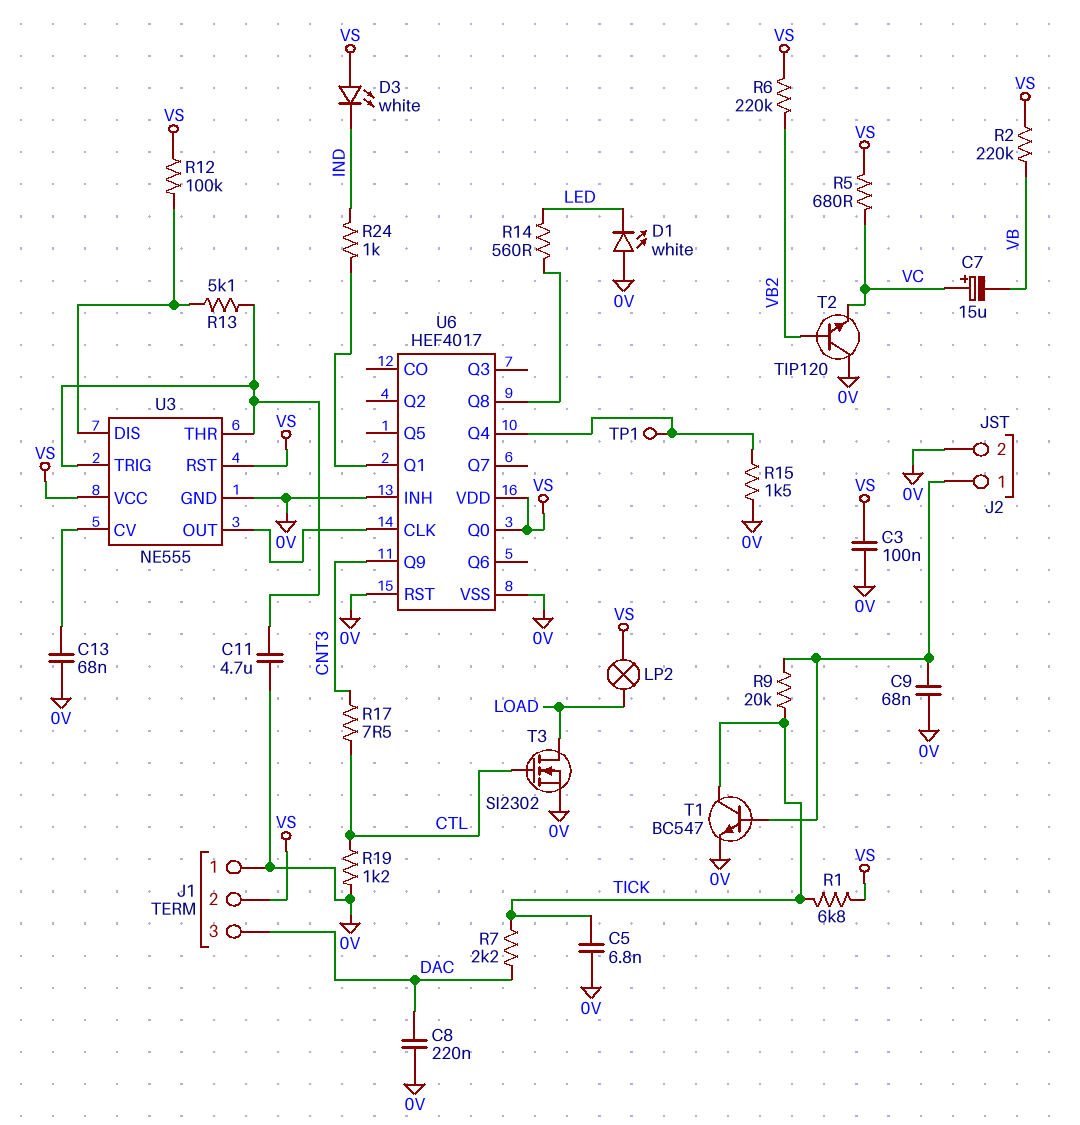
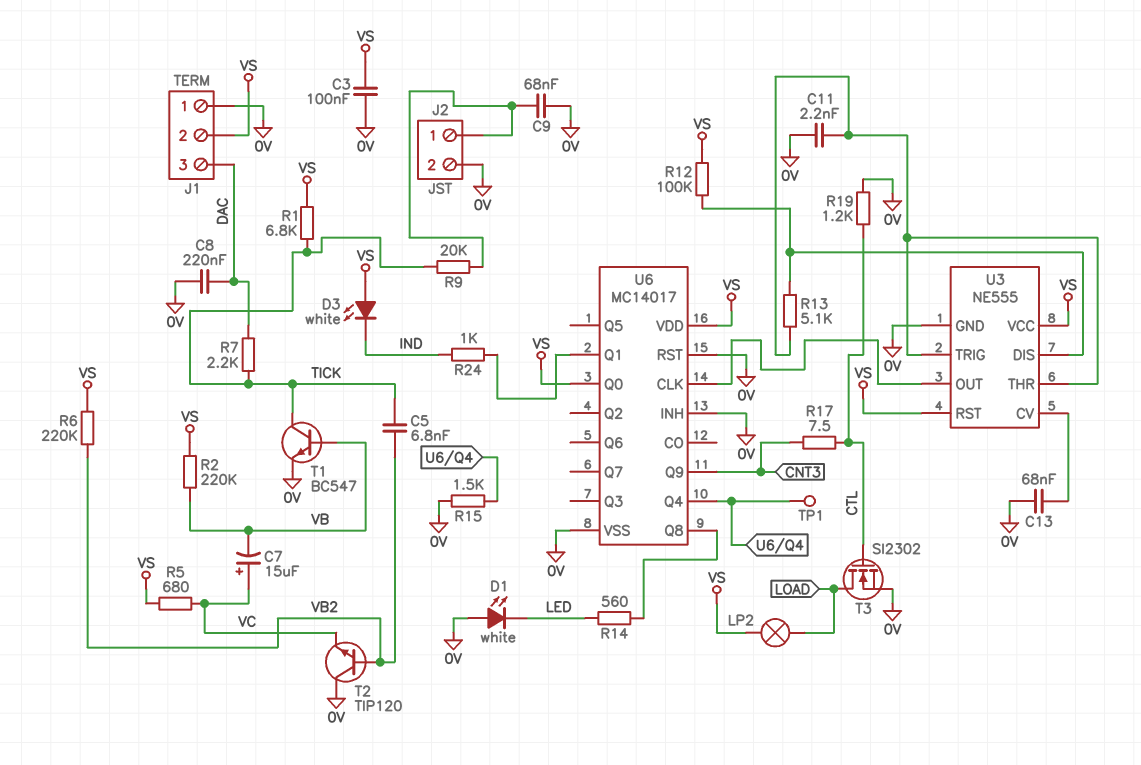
C5: 6.8nF (0V, TICK) -> 6.8nF (TICK, VB2)
C11: 4.7uF (0V, U3/THR) -> 2.2nF (0V, U3/THR)
T1: NPN BC547 (B J2/1, C TICK, E 0V) -> NPN BC547 (B VB, C TICK, E 0V)
U6: HEF4017 -> MC14017

